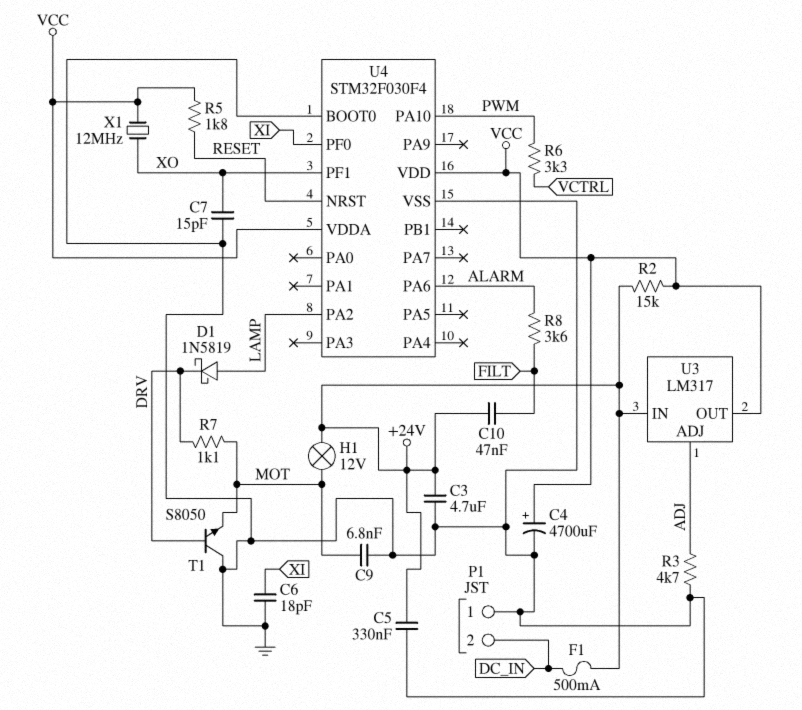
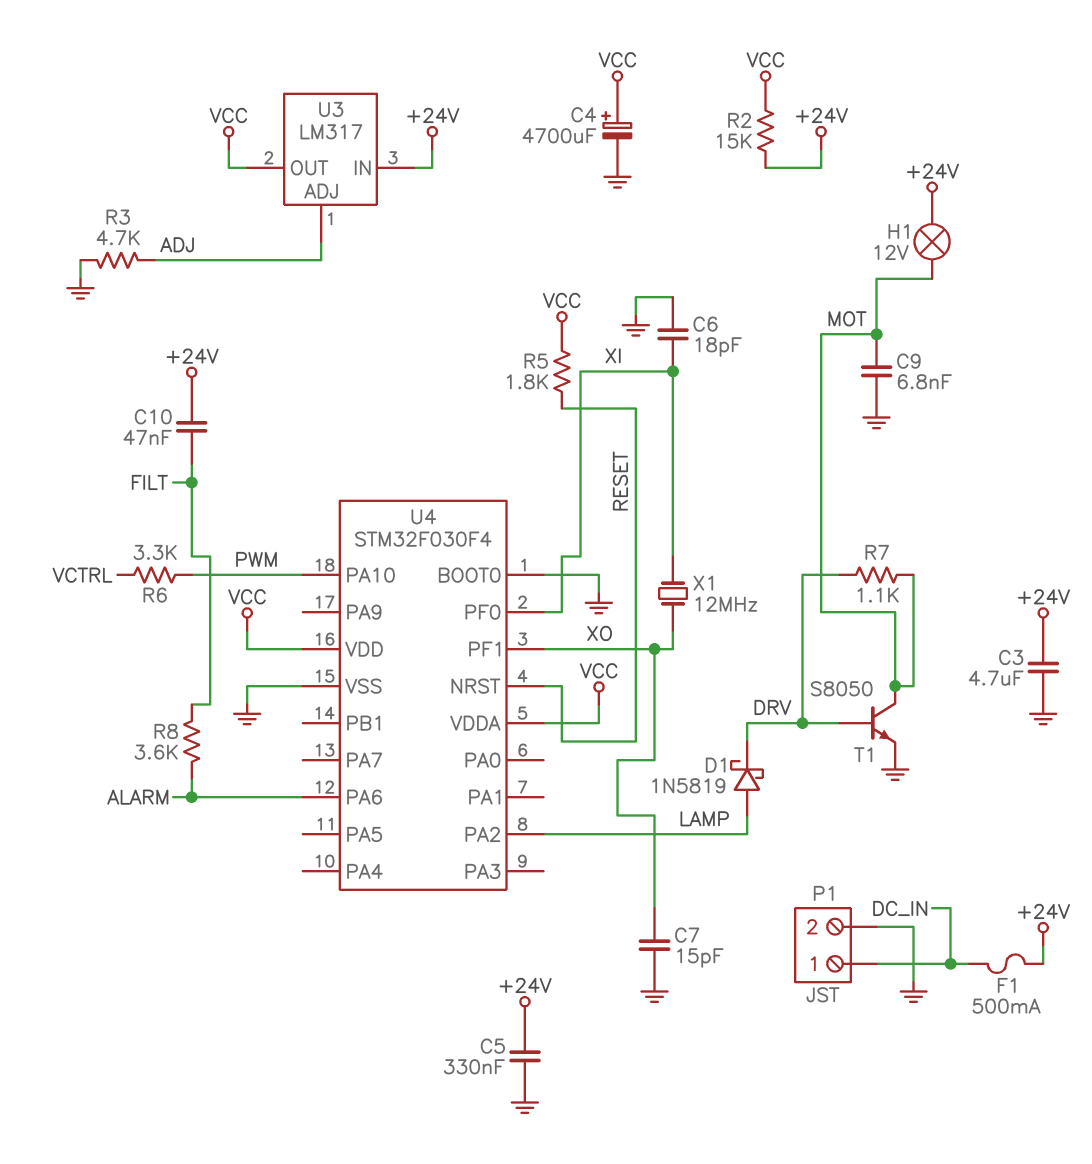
P1 pin 1: GND -> DC_IN
P1 pin 2: DC_IN -> GND
T1: NPN S8050 (B DRV, C GND, E MOT) -> NPN S8050 (B DRV, C MOT, E GND)
X1: 12MHz (VCC, XO) -> 12MHz (XI, XO)

